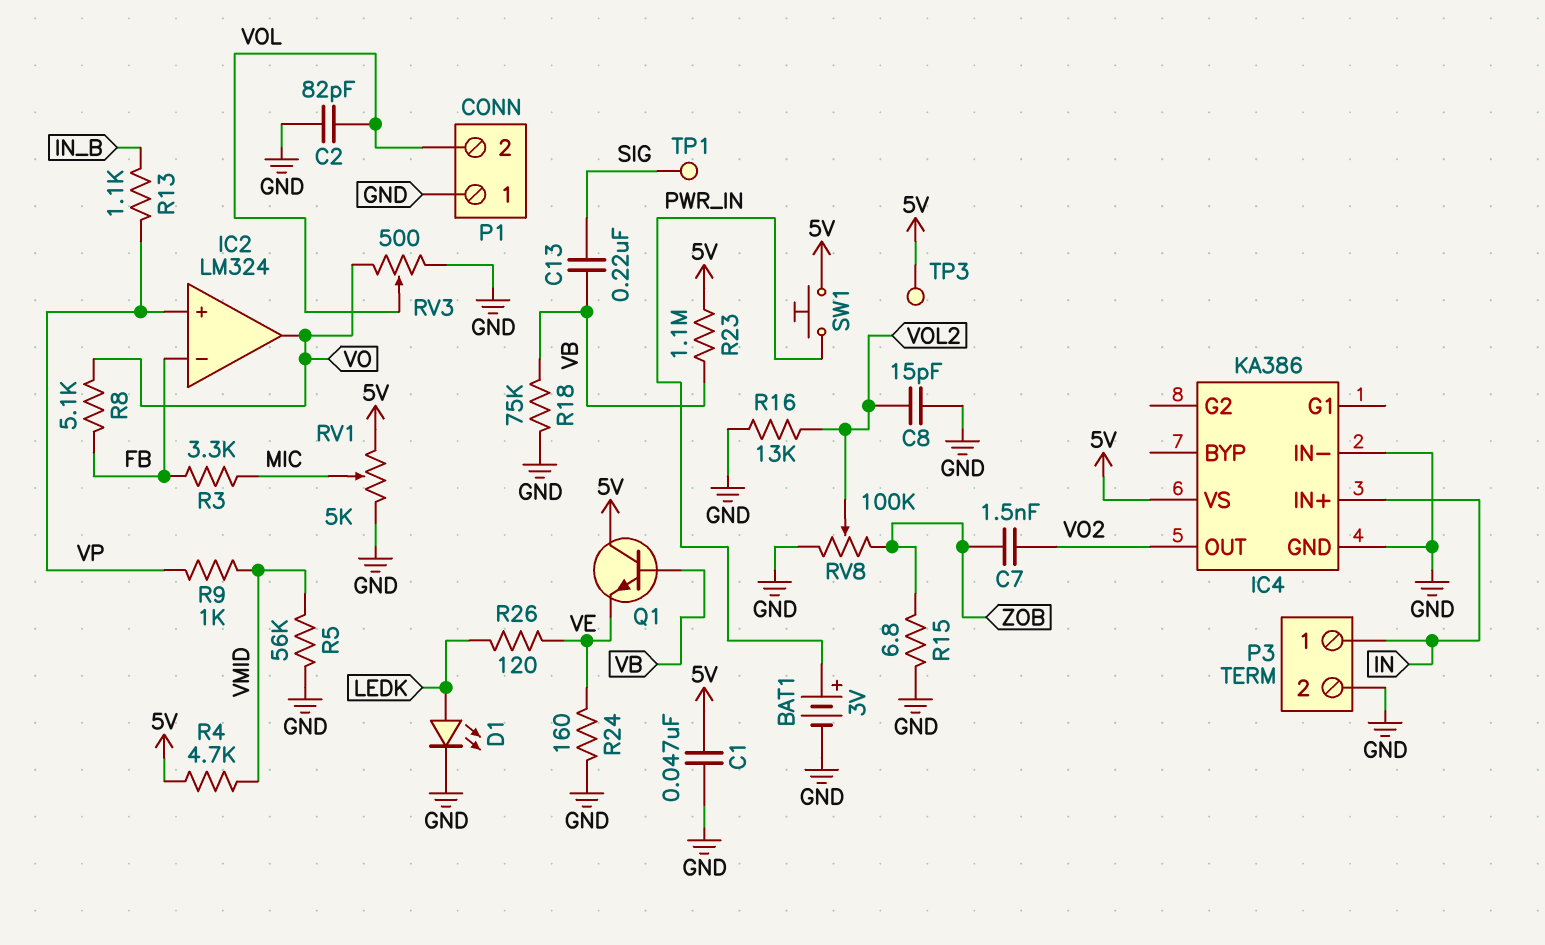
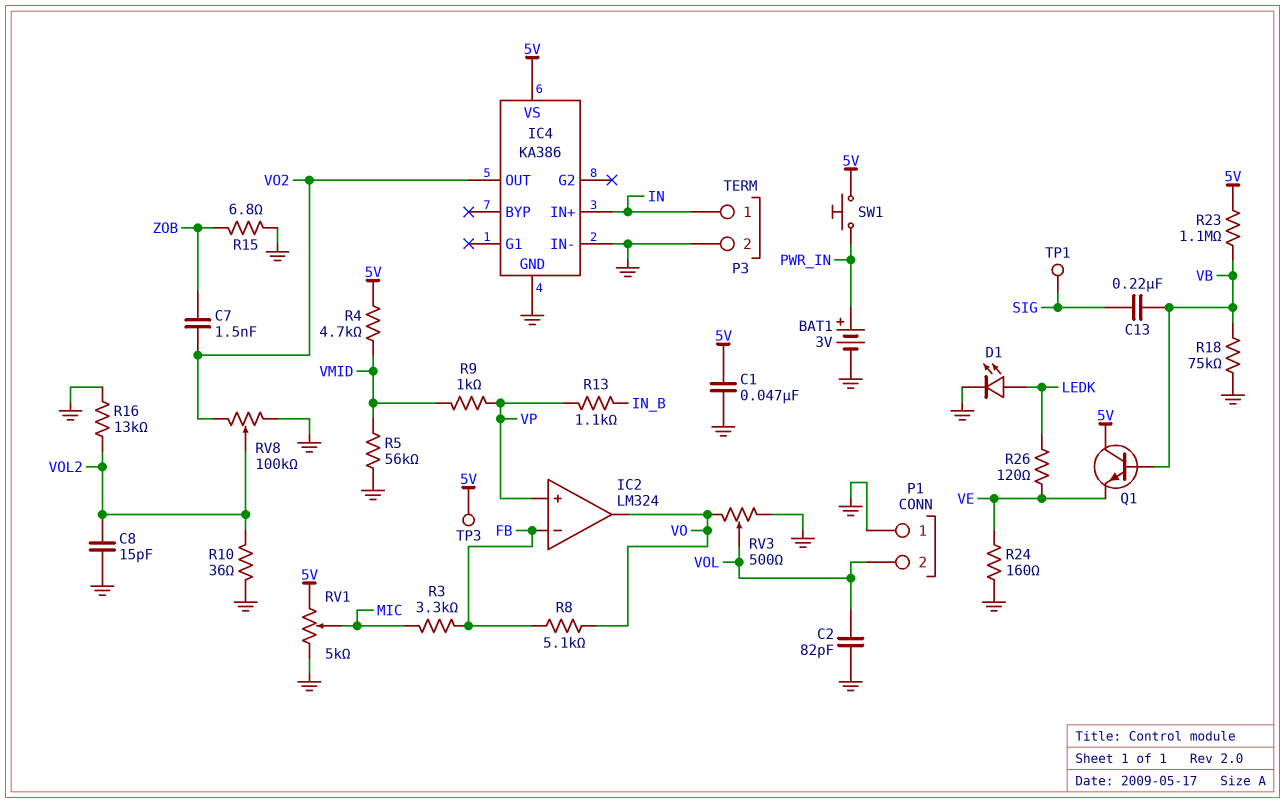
R10: none -> 36 (GND, VOL2)
RV8: 100k (GND, ZOB, wiper VOL2) -> 100k (GND, VO2, wiper VOL2)

